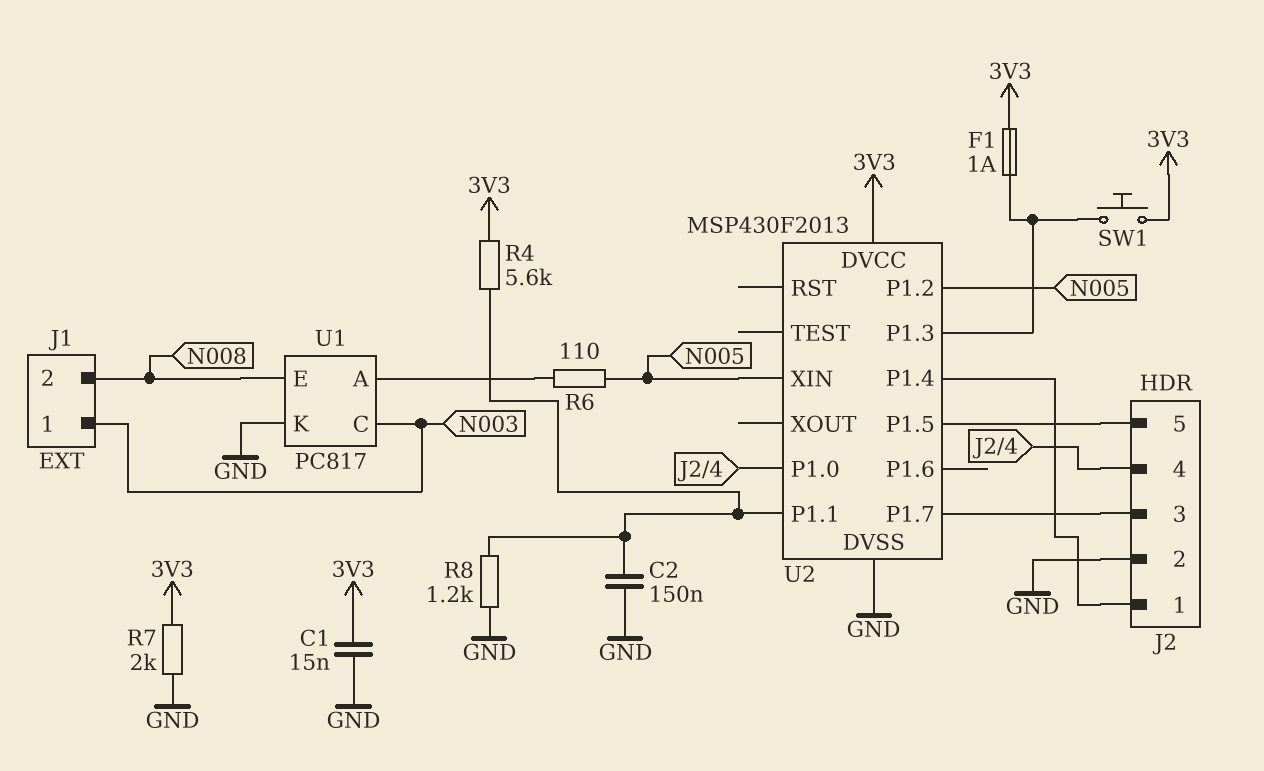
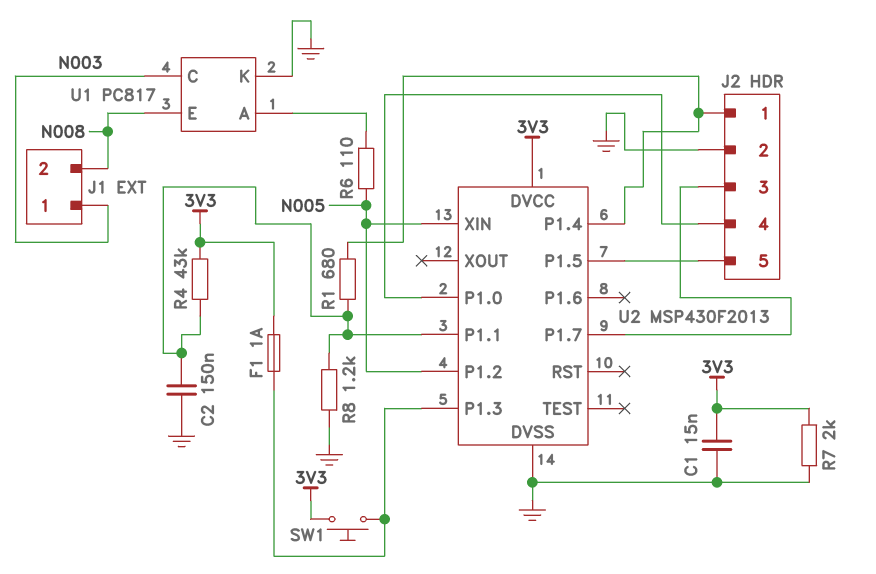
R1: none -> 680 (J2/1, U2/P1.1)
R4: 5.6k (3V3, U2/P1.1) -> 43k (3V3, U2/P1.1)

